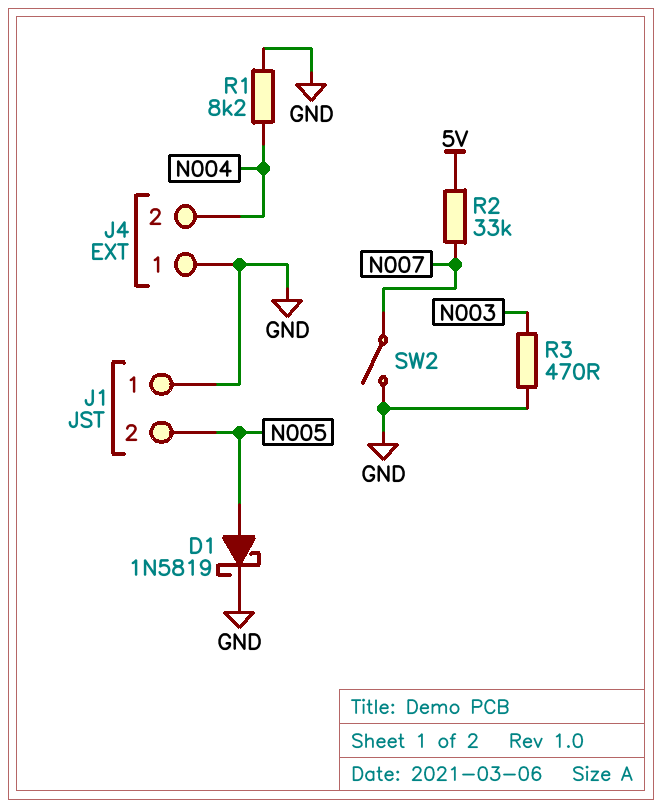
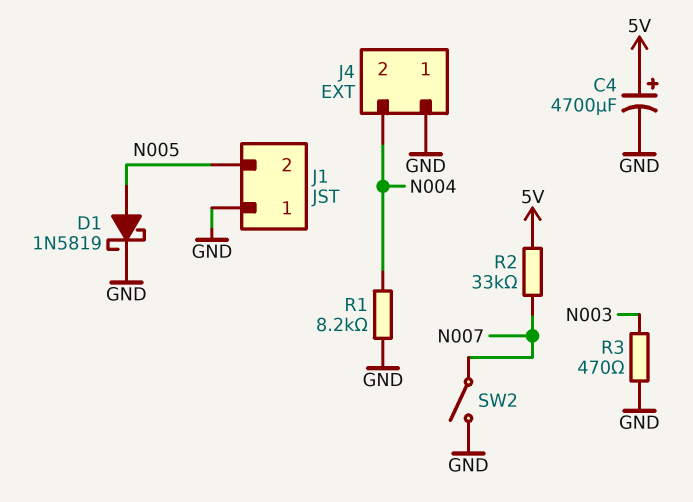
C4: none -> 4700uF (plus 5V, minus GND)

